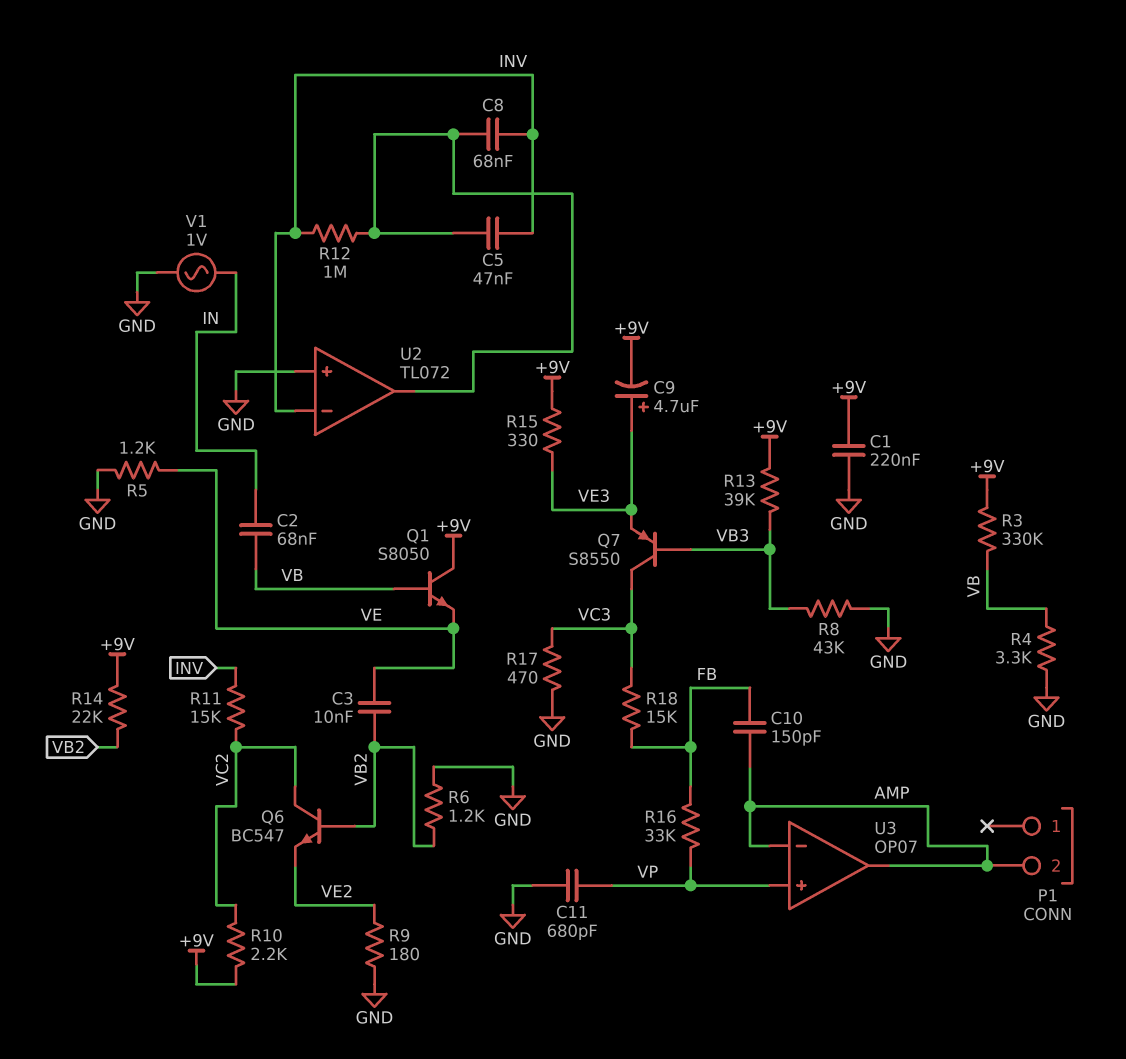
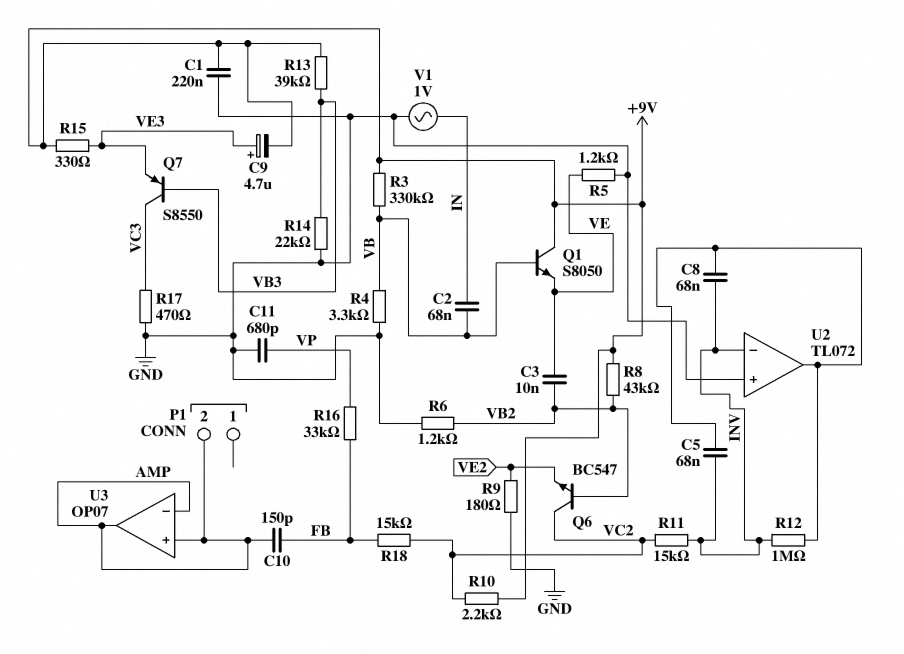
C5: 47nF (INV, U2/out) -> 68nF (INV, U2/out)
R8: 43k (GND, VB3) -> 43k (+9V, VB2)
R14: 22k (+9V, VB2) -> 22k (GND, VB3)
R18: 15k (FB, VC3) -> 15k (FB, VC2)
U3 pin in+: VP -> AMP

